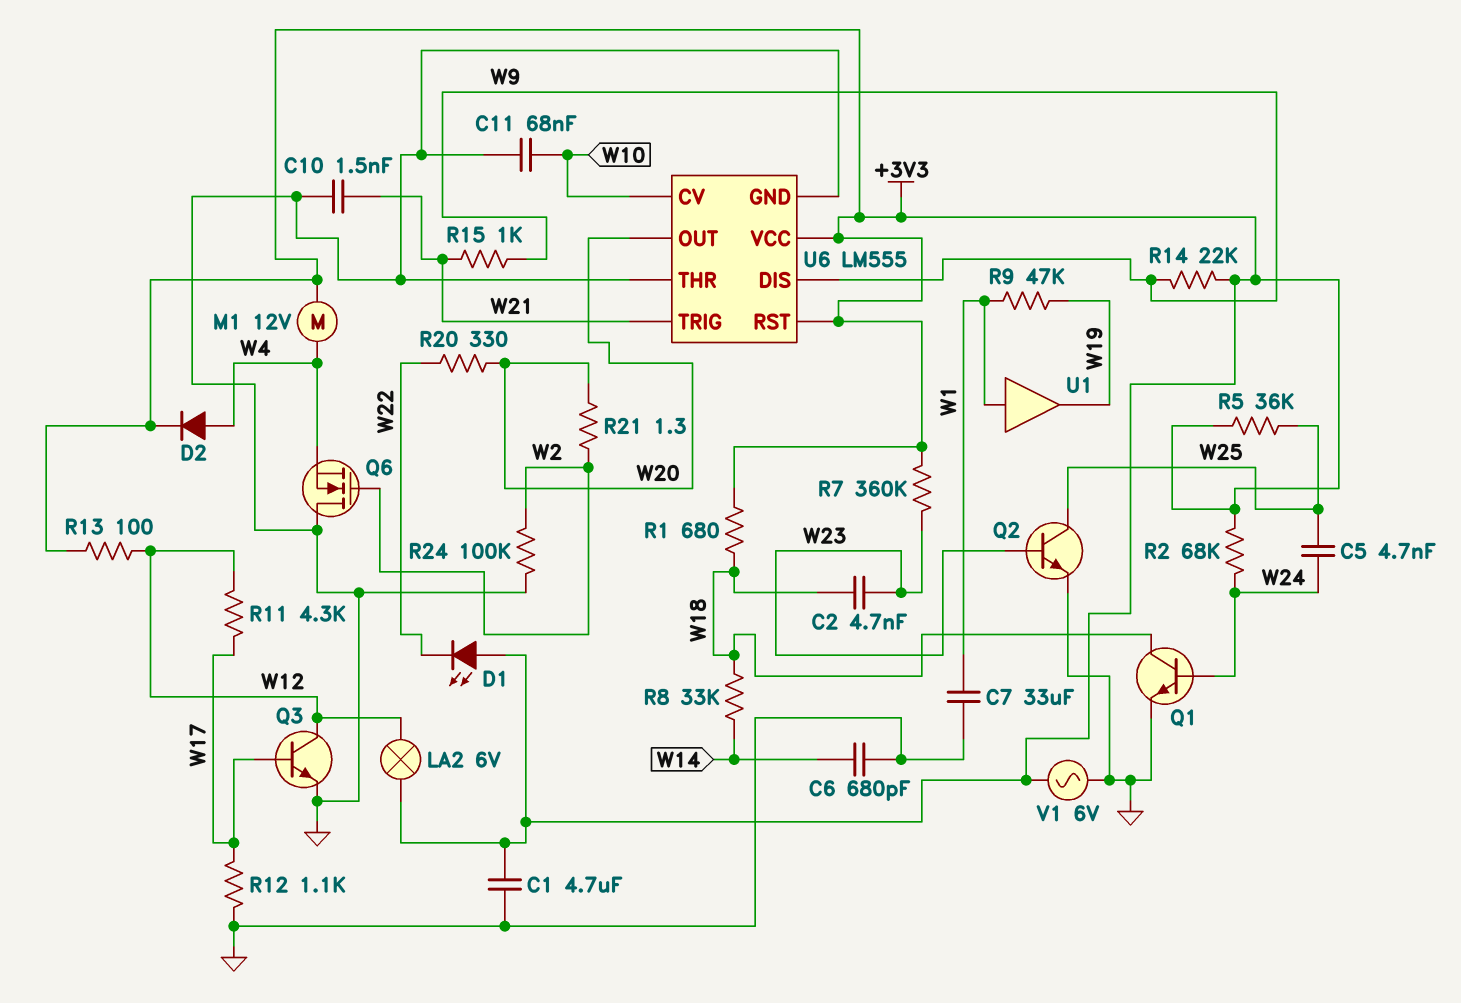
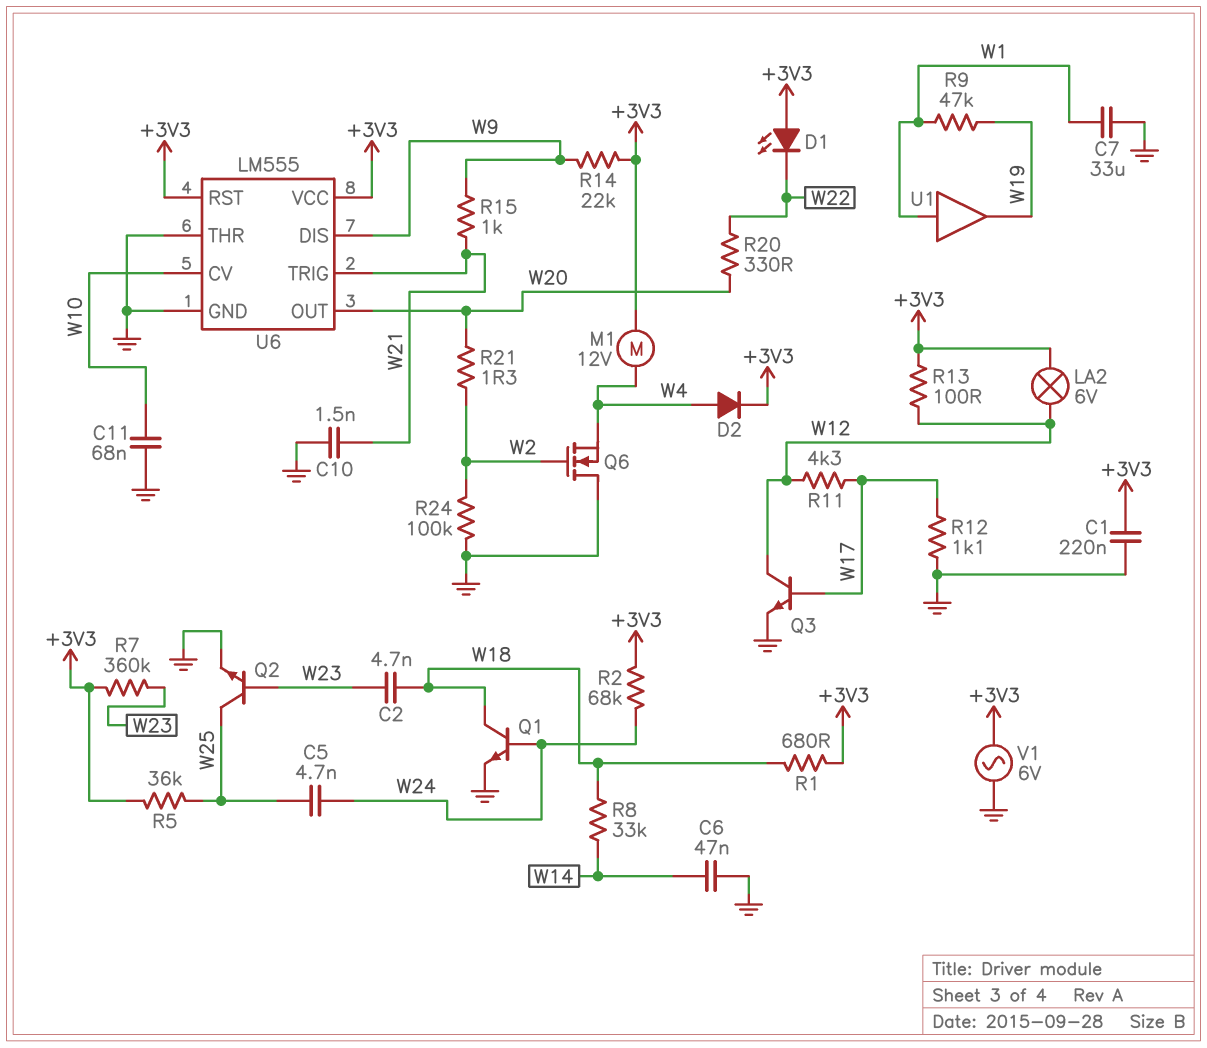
C1: 4.7uF (+3V3, GND) -> 220nF (+3V3, GND)
C6: 680pF (GND, W14) -> 47nF (GND, W14)

